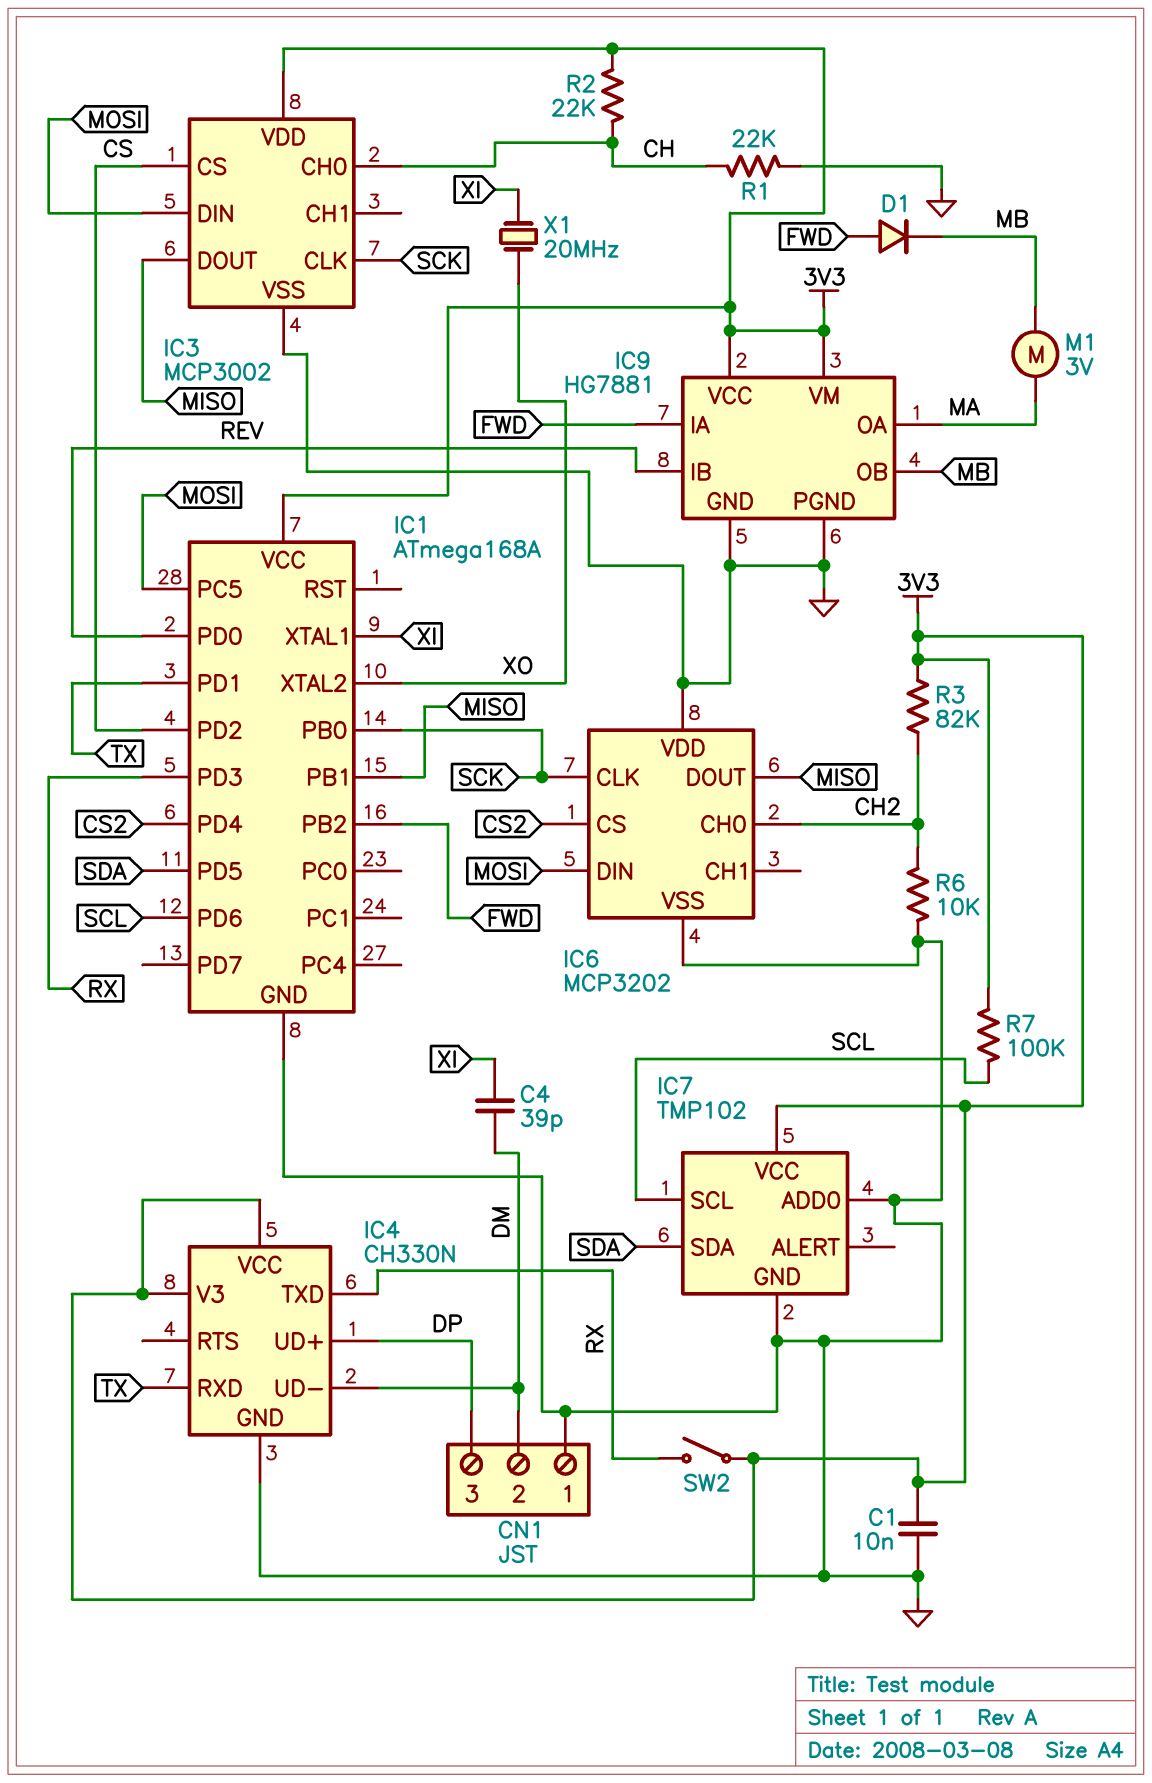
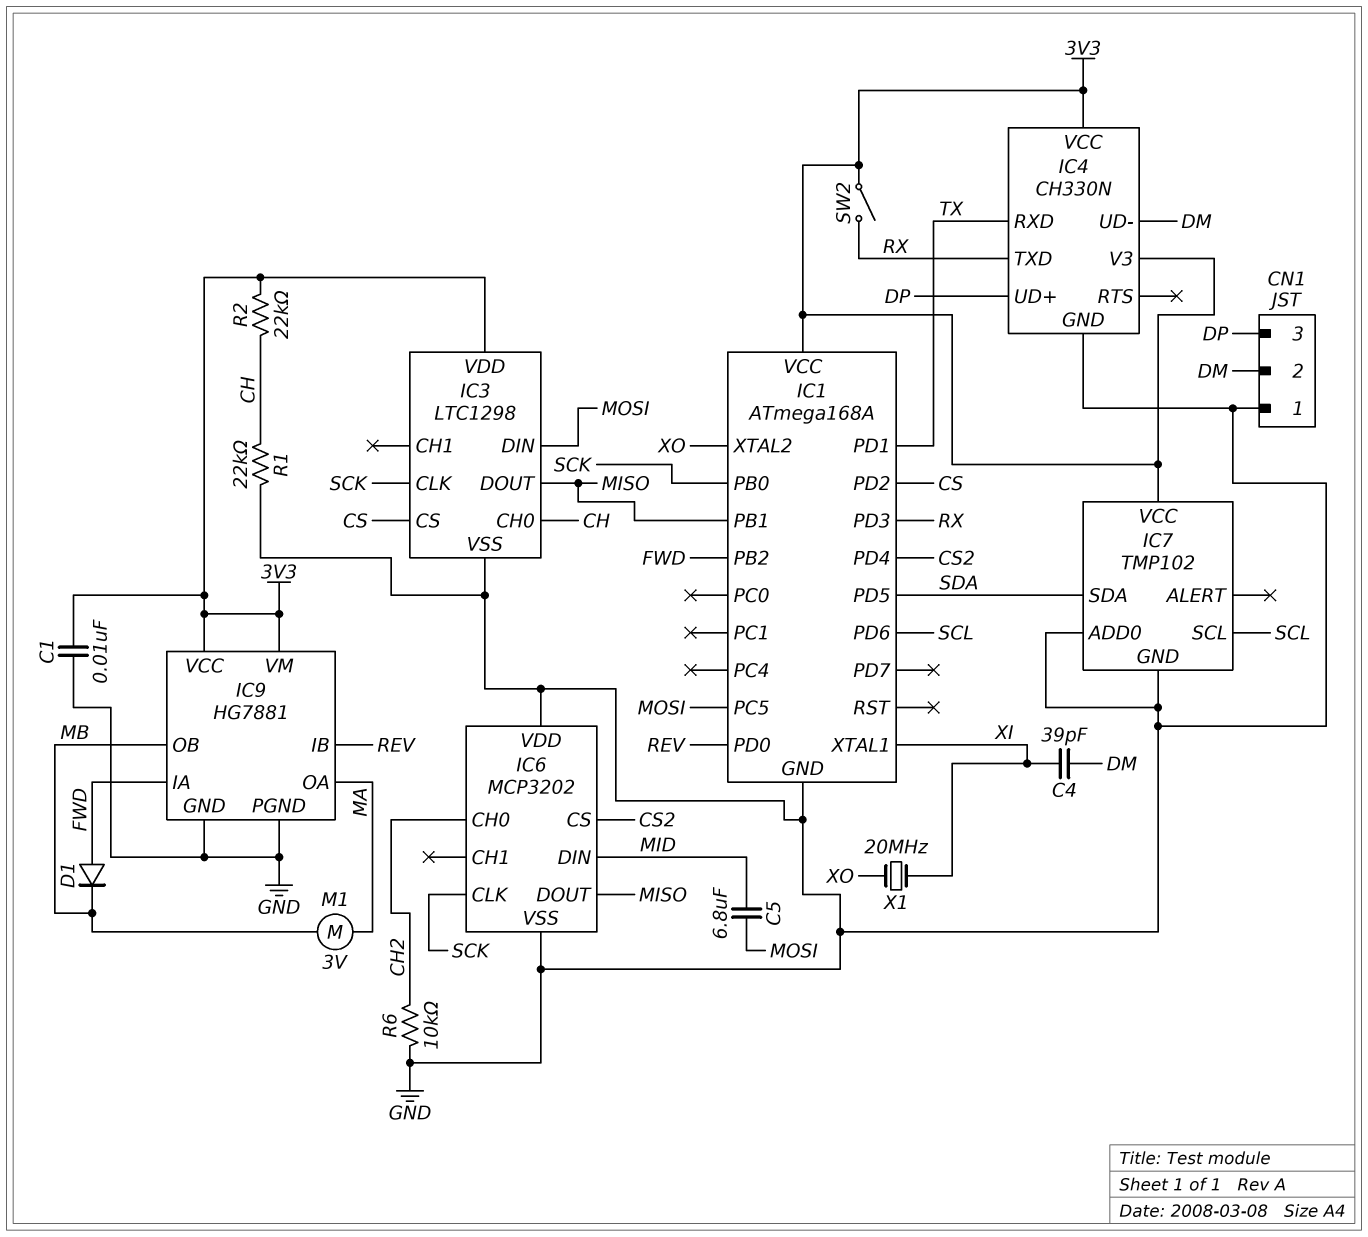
C5: none -> 6.8uF (MID, MOSI)
IC3: MCP3002 -> LTC1298
IC6 pin DIN: MOSI -> MID
R3: 82k (3V3, CH2) -> none
R7: 100k (3V3, SCL) -> none

